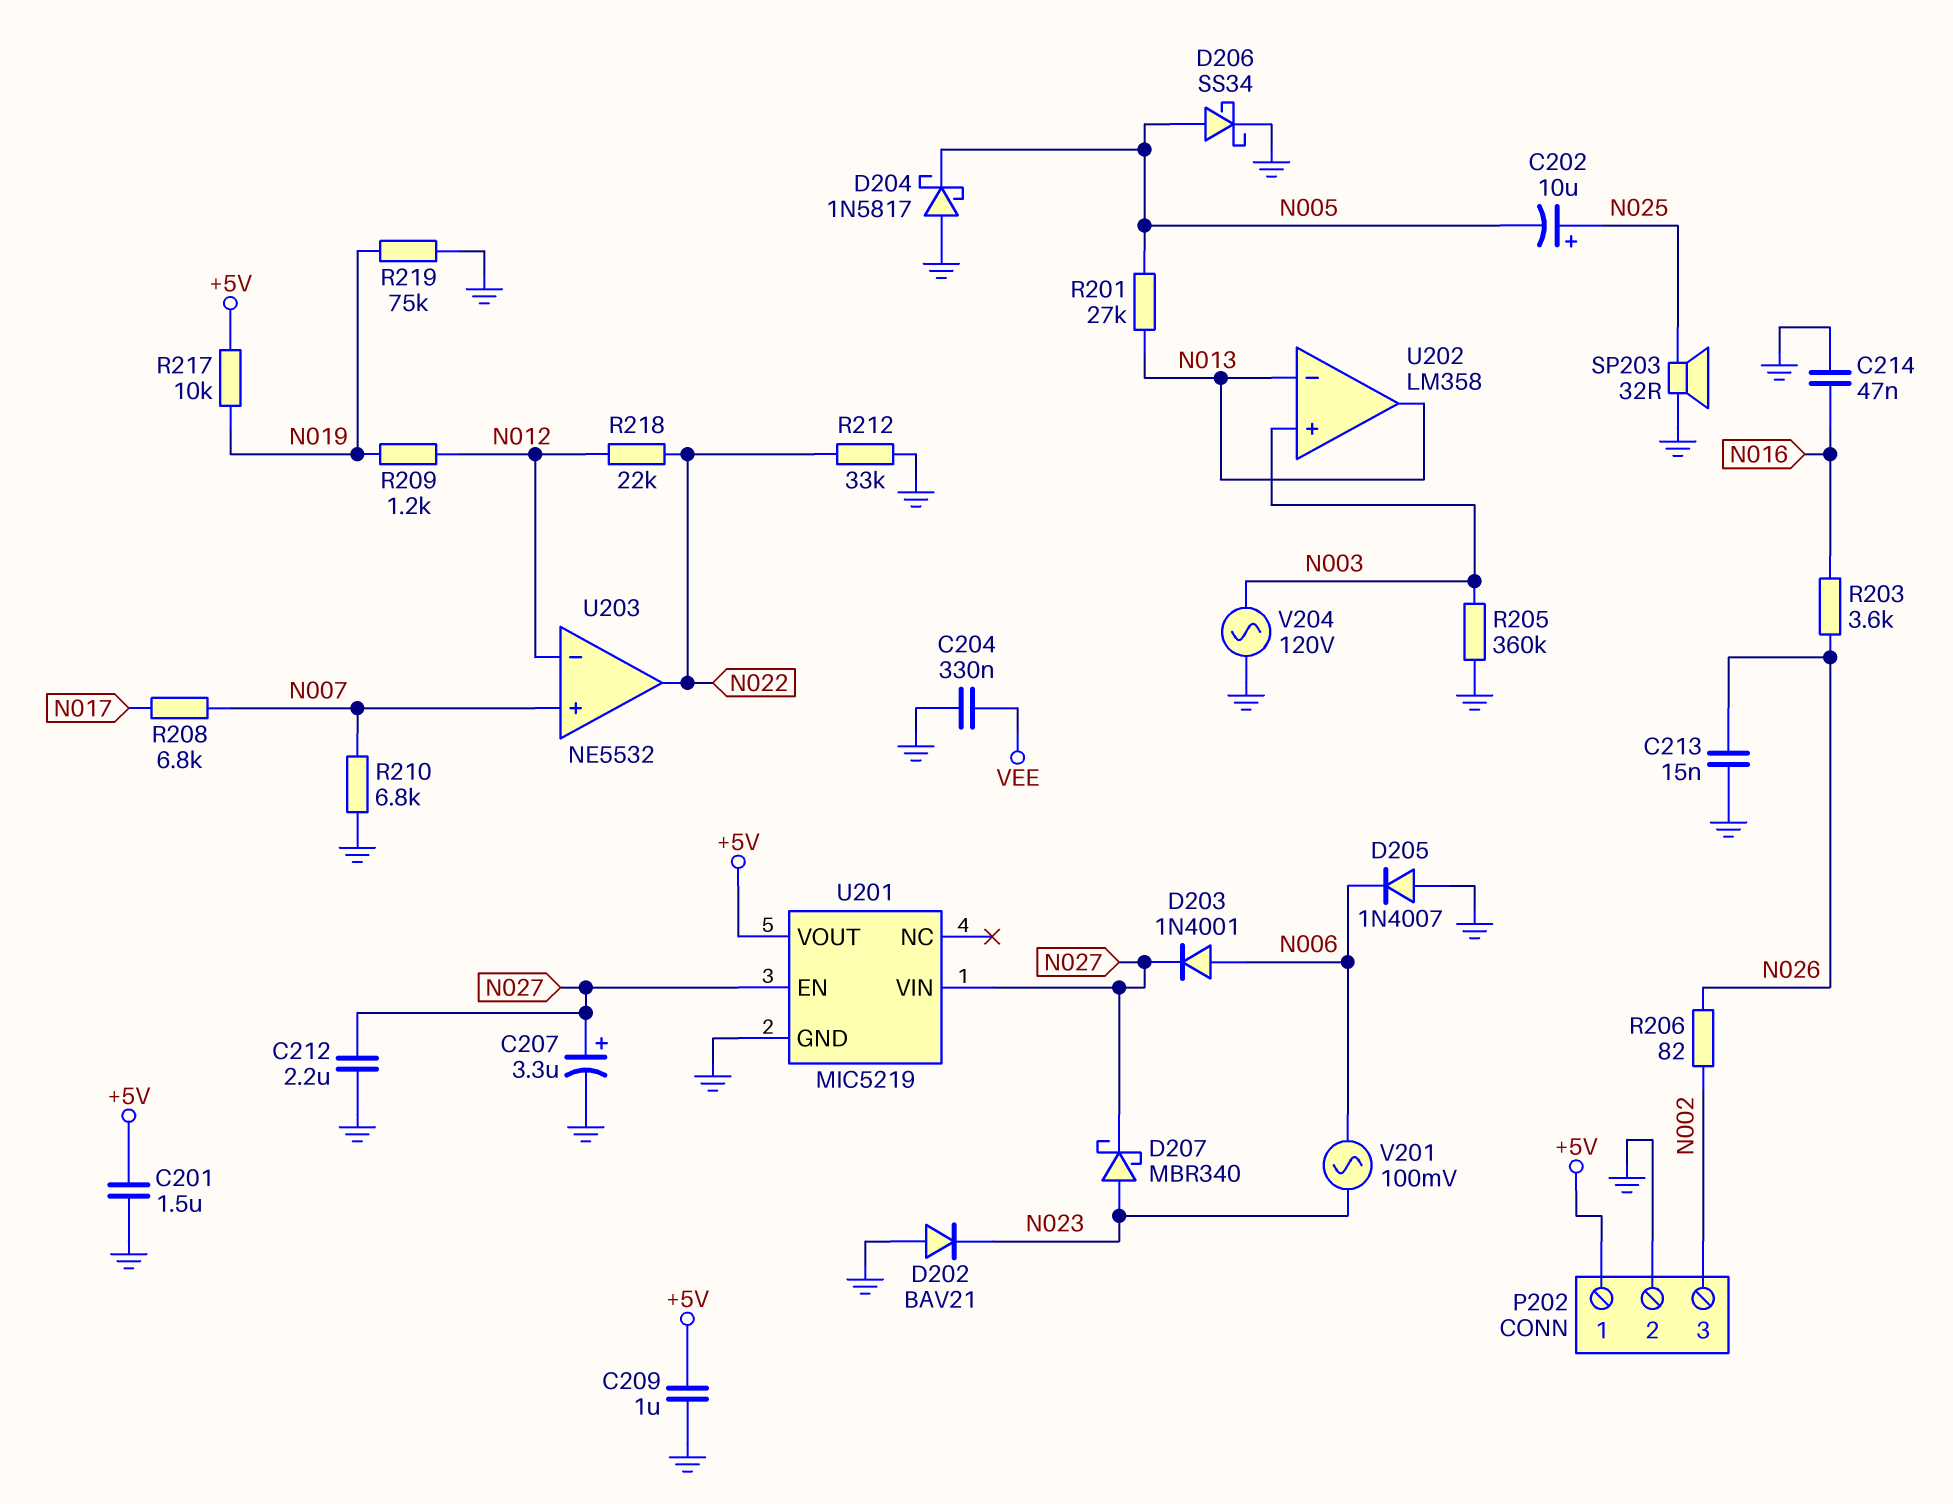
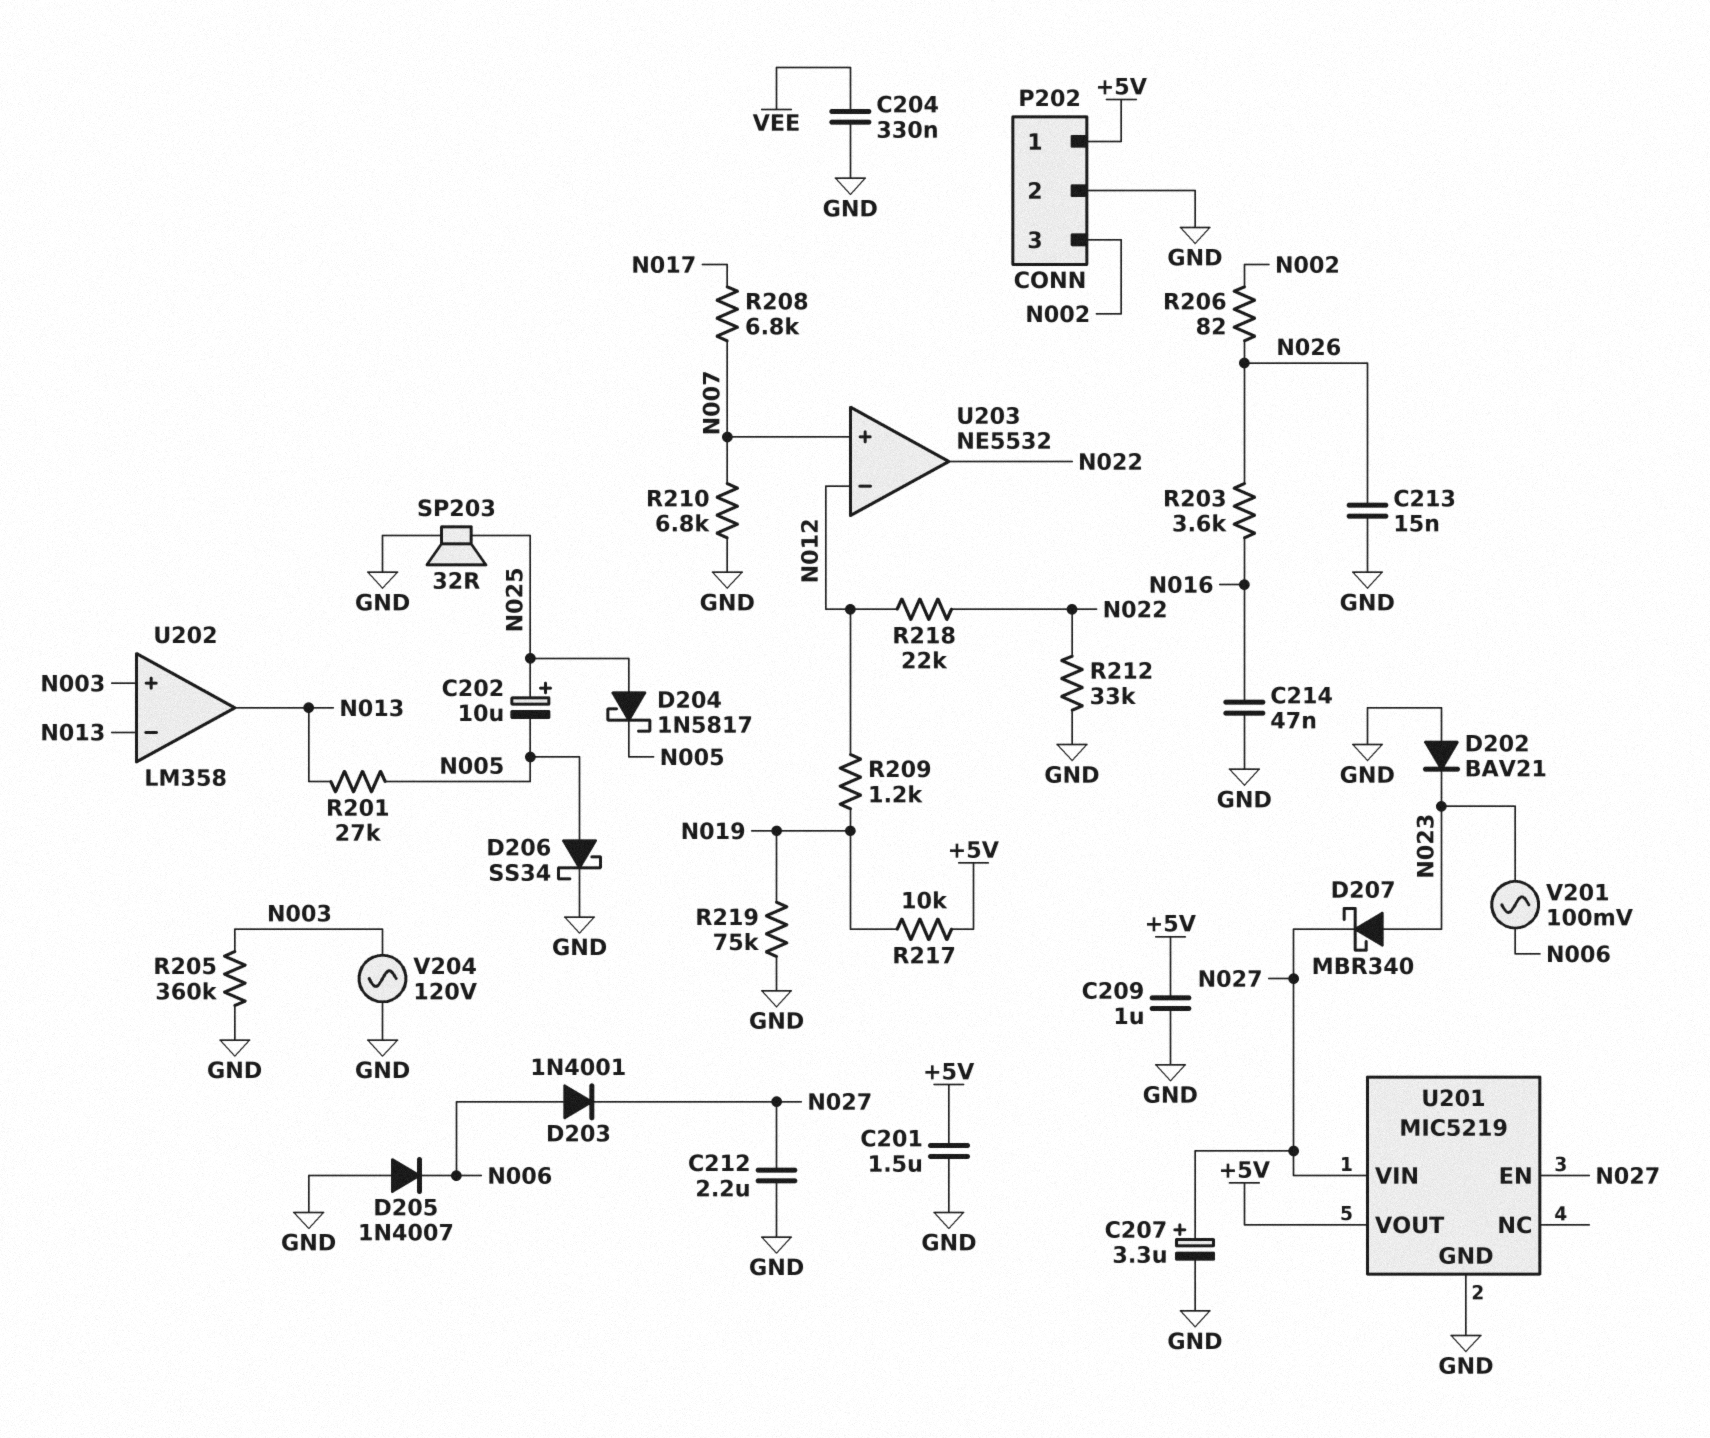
D204: schottky 1N5817 (A GND, K N005) -> schottky 1N5817 (A N025, K N005)

